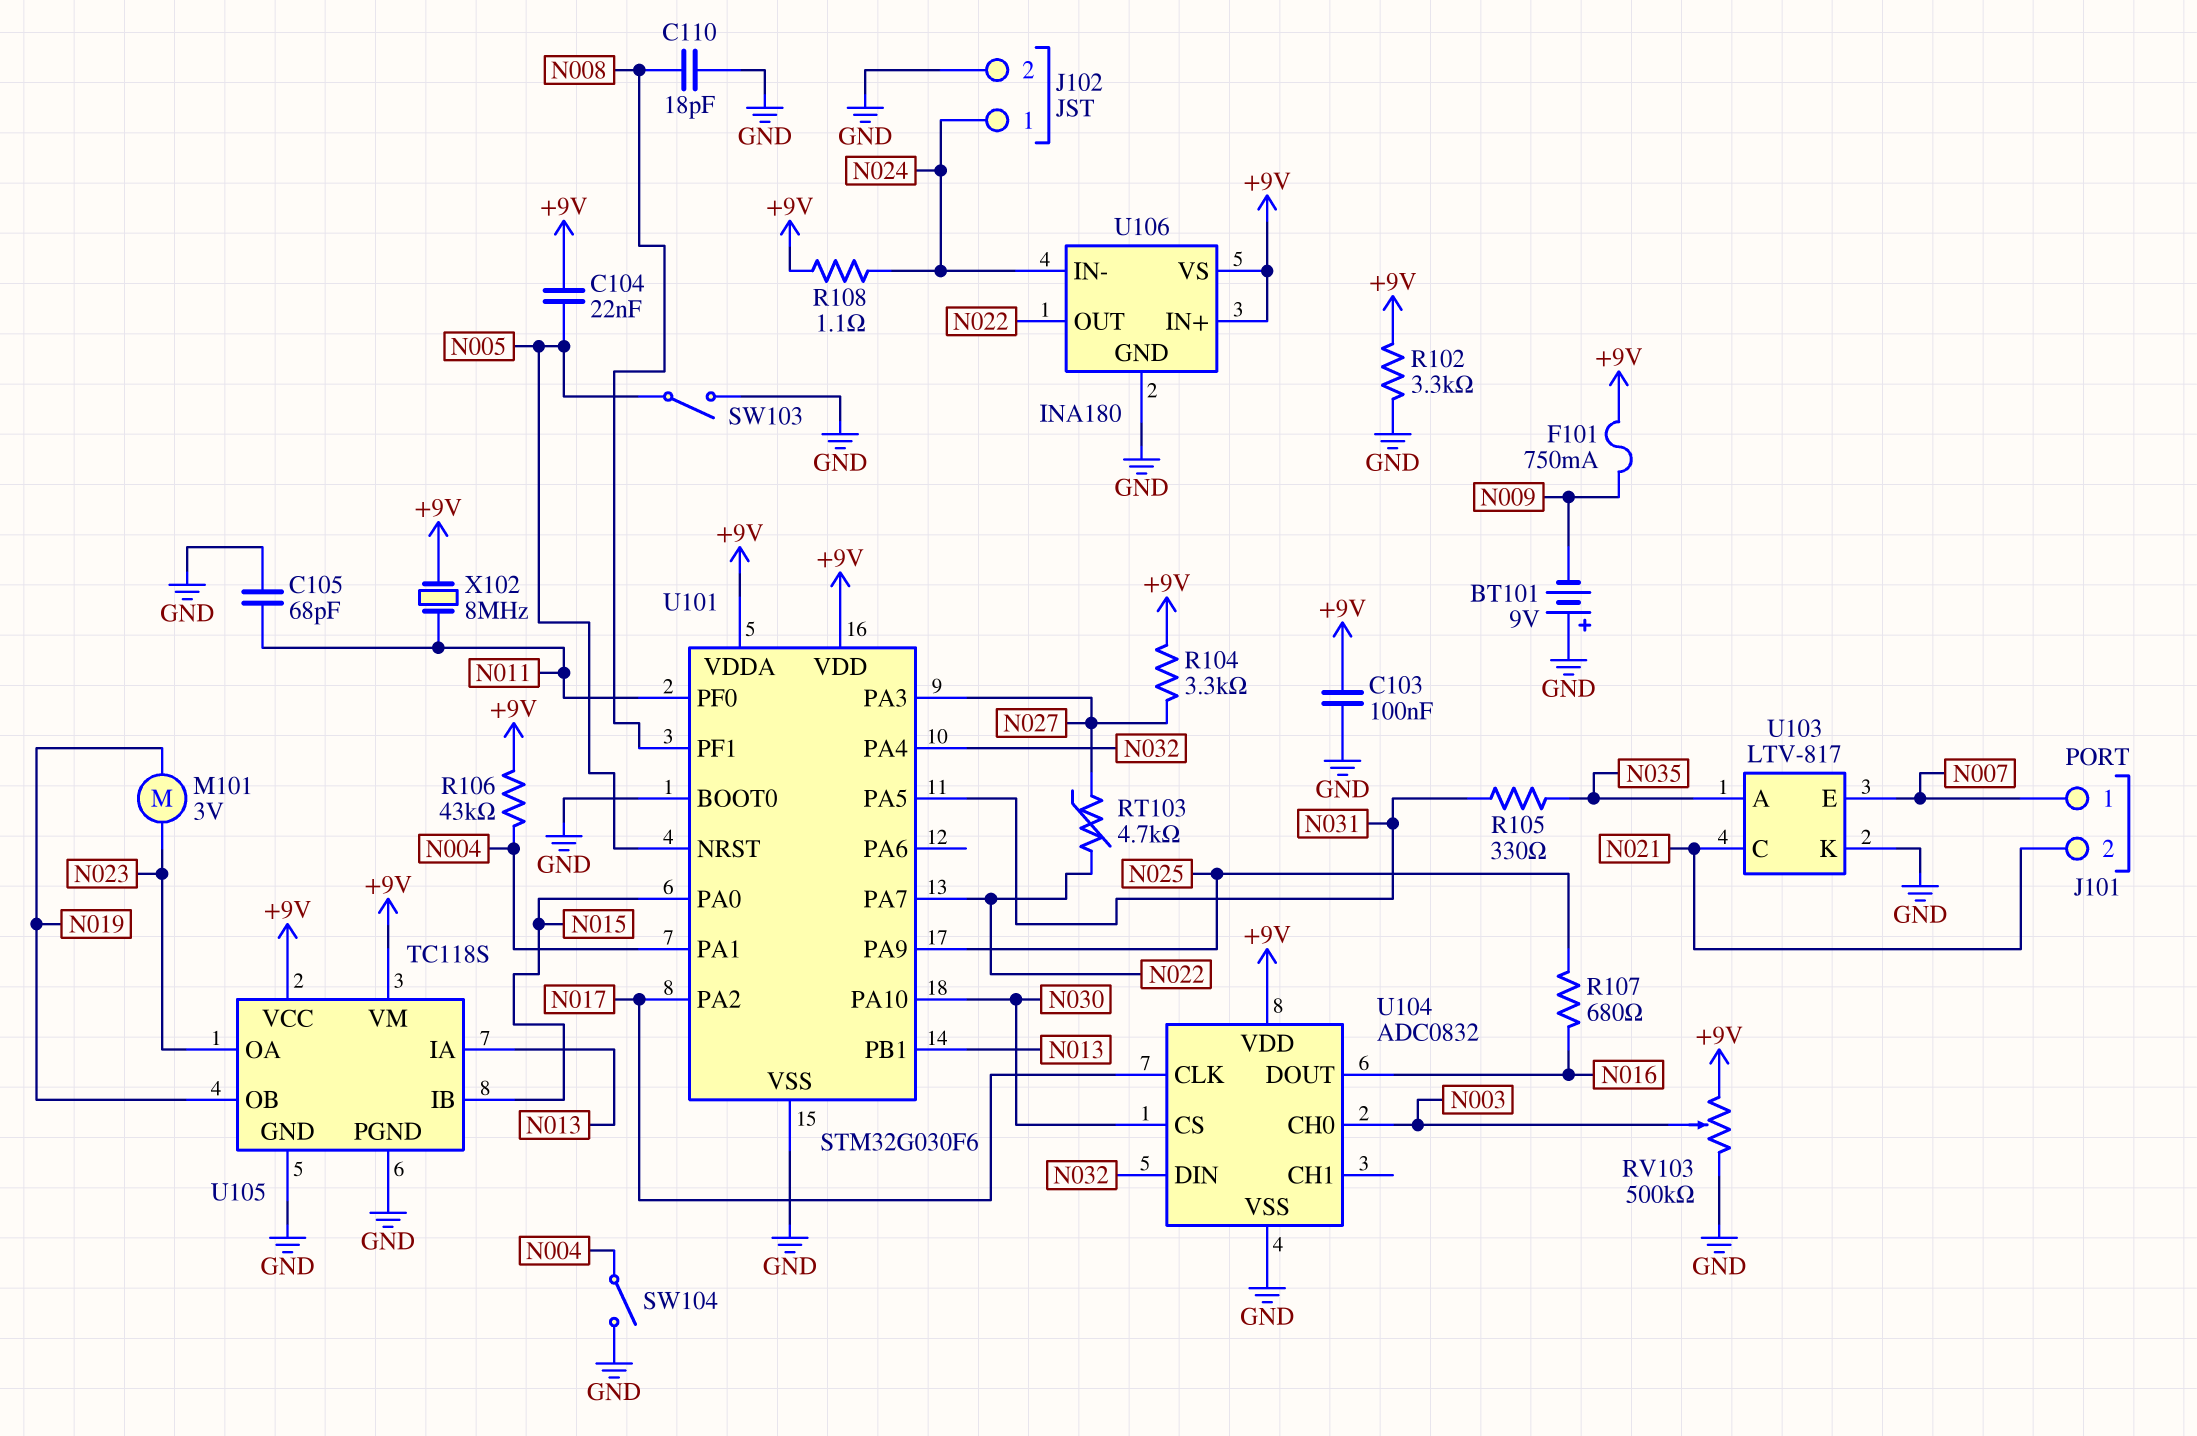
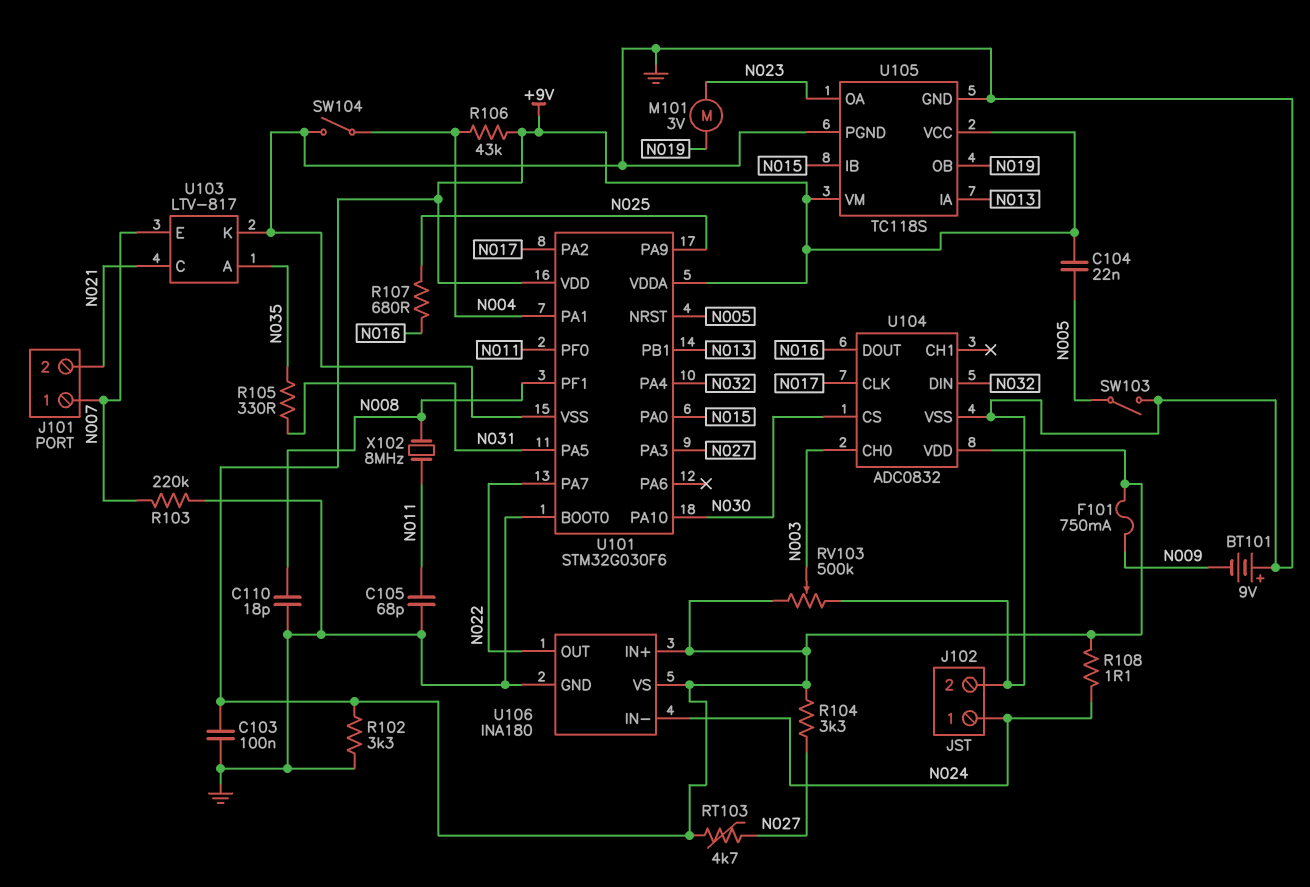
R103: none -> 220k (GND, N007)
RT103: 4.7k (N022, N027) -> 4.7k (+9V, N027)
X102: 8MHz (+9V, N011) -> 8MHz (N008, N011)

